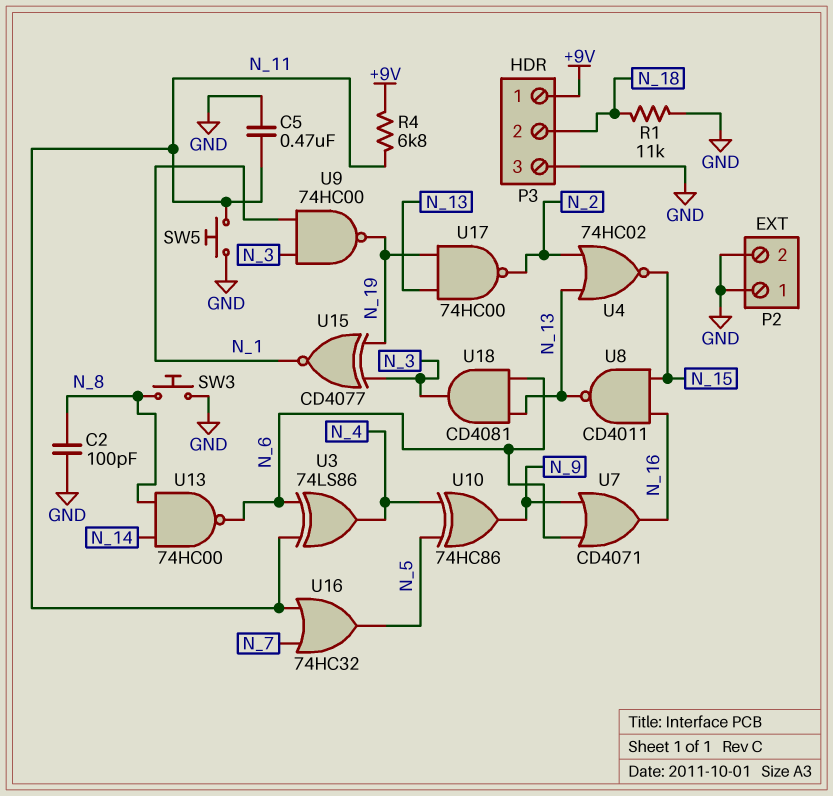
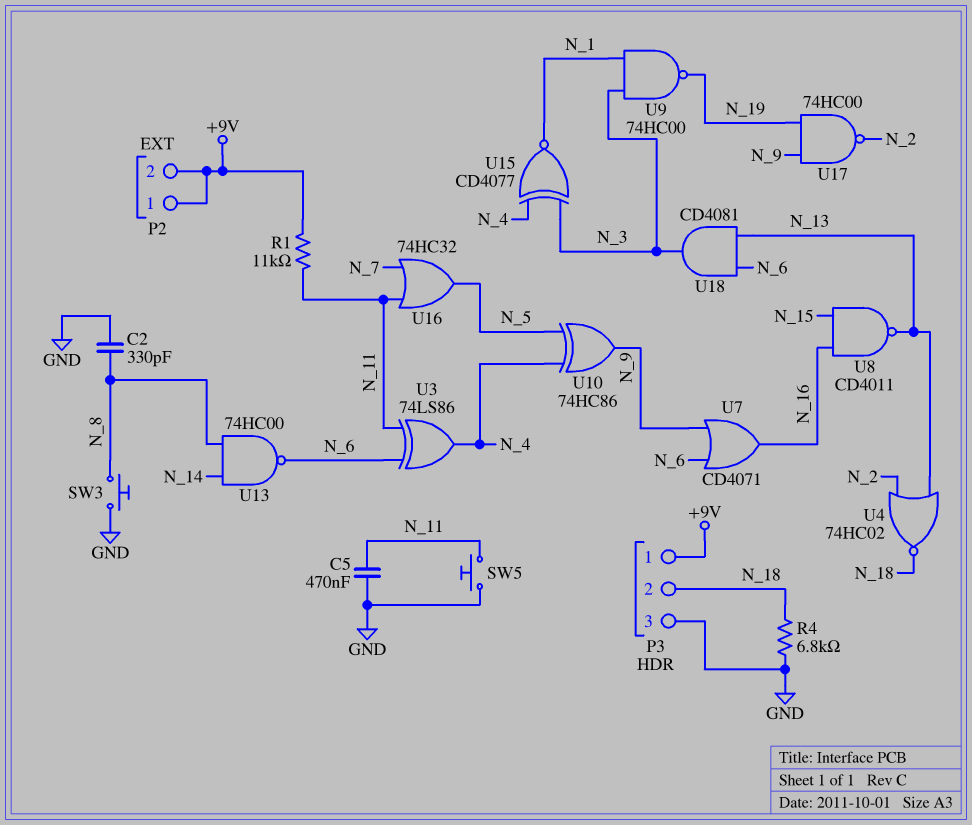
C2: 100pF (GND, N_8) -> 330pF (GND, N_8)
P2 pin 1: GND -> +9V
P2 pin 2: GND -> +9V
R1: 11k (GND, N_18) -> 11k (+9V, N_11)
R4: 6.8k (+9V, N_11) -> 6.8k (GND, N_18)
U4: NOR 74HC02 (in N_2, in N_13, out N_15) -> NOR 74HC02 (in N_2, in N_13, out N_18)
U15: XNOR CD4077 (in N_3, in N_19, out N_1) -> XNOR CD4077 (in N_3, in N_4, out N_1)
U17: NAND 74HC00 (in N_13, in N_19, out N_2) -> NAND 74HC00 (in N_9, in N_19, out N_2)

